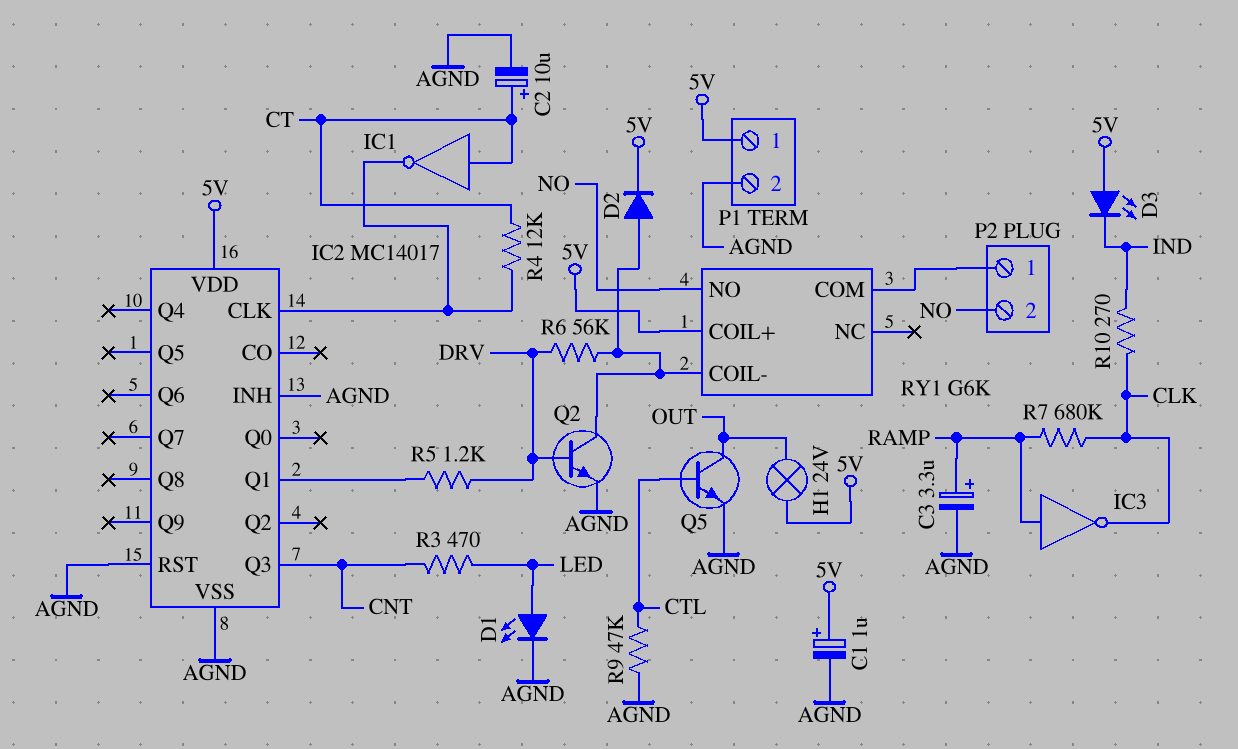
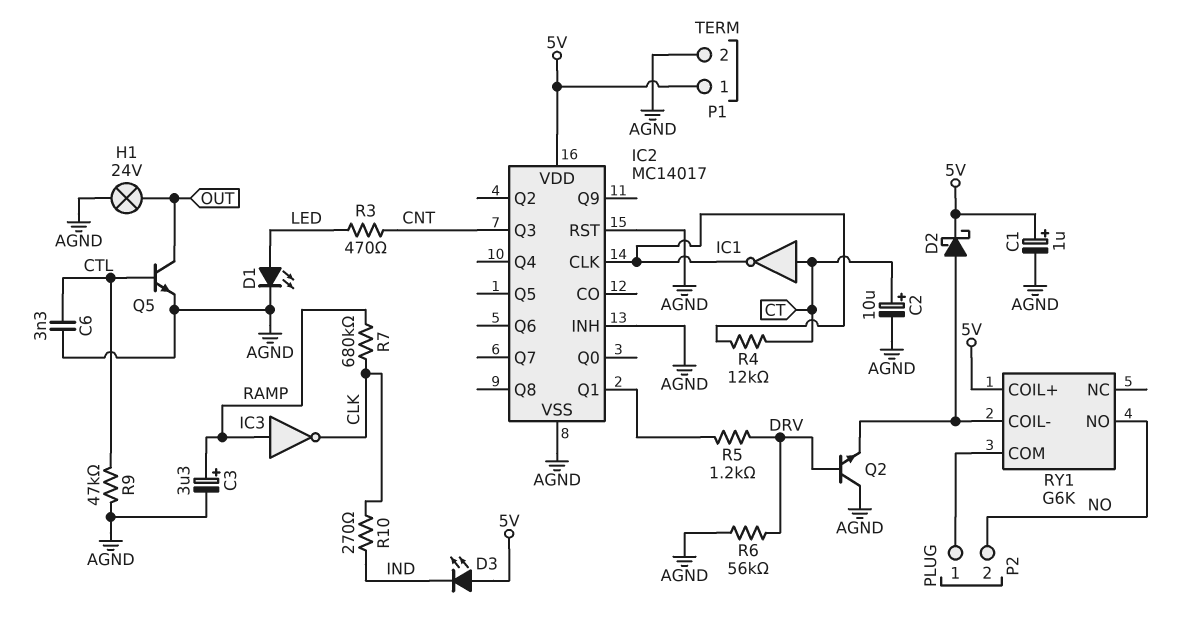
C6: none -> 3.3nF (AGND, CTL)
D2: diode (A RY1/COIL-, K 5V) -> schottky (A RY1/COIL-, K 5V)
H1: lamp 24V (5V, OUT) -> lamp 24V (AGND, OUT)
Q2: NPN (B DRV, C RY1/COIL-, E AGND) -> NPN (B DRV, C AGND, E RY1/COIL-)
R6: 56k (DRV, RY1/COIL-) -> 56k (AGND, DRV)

